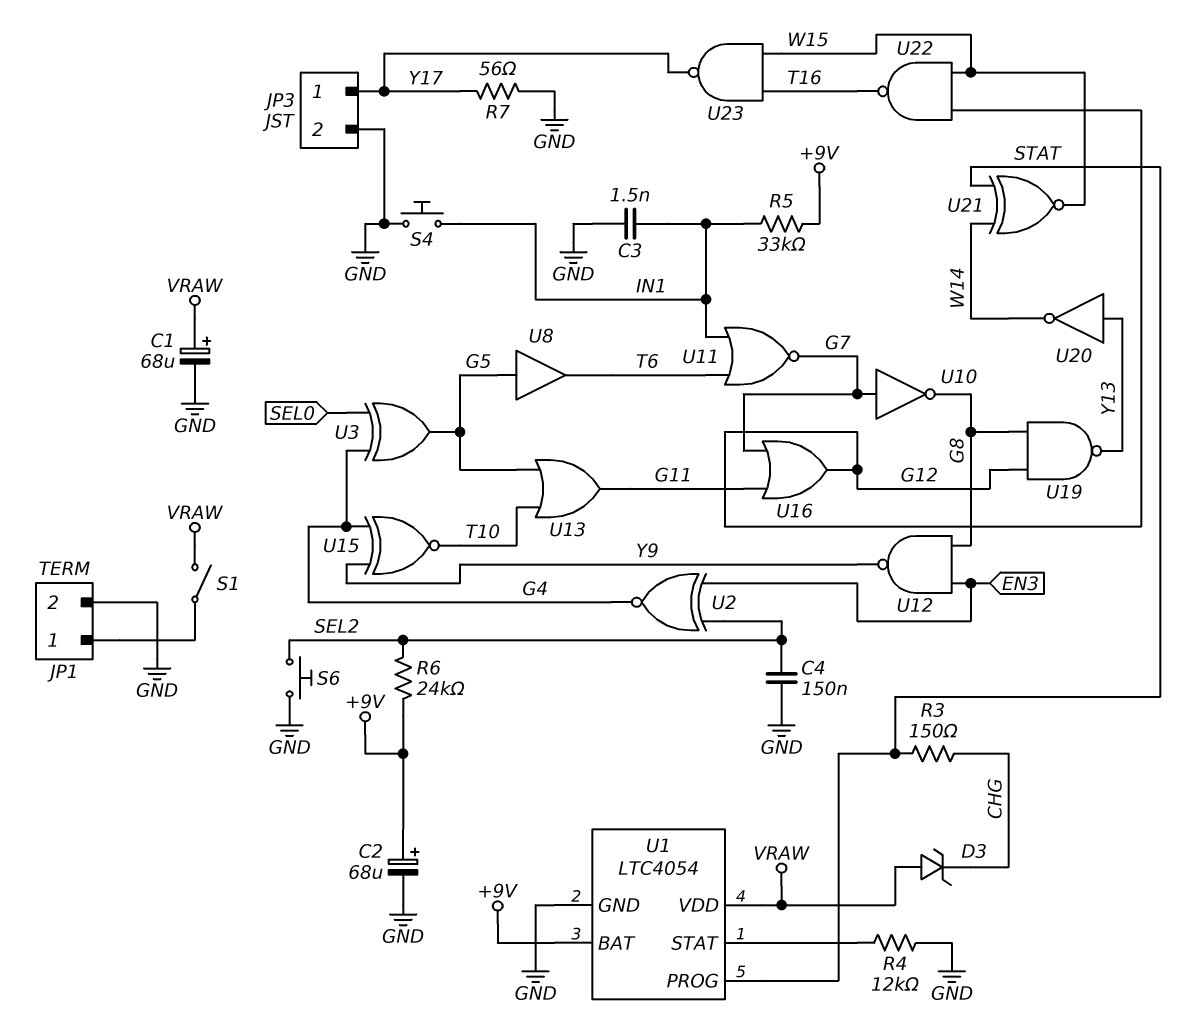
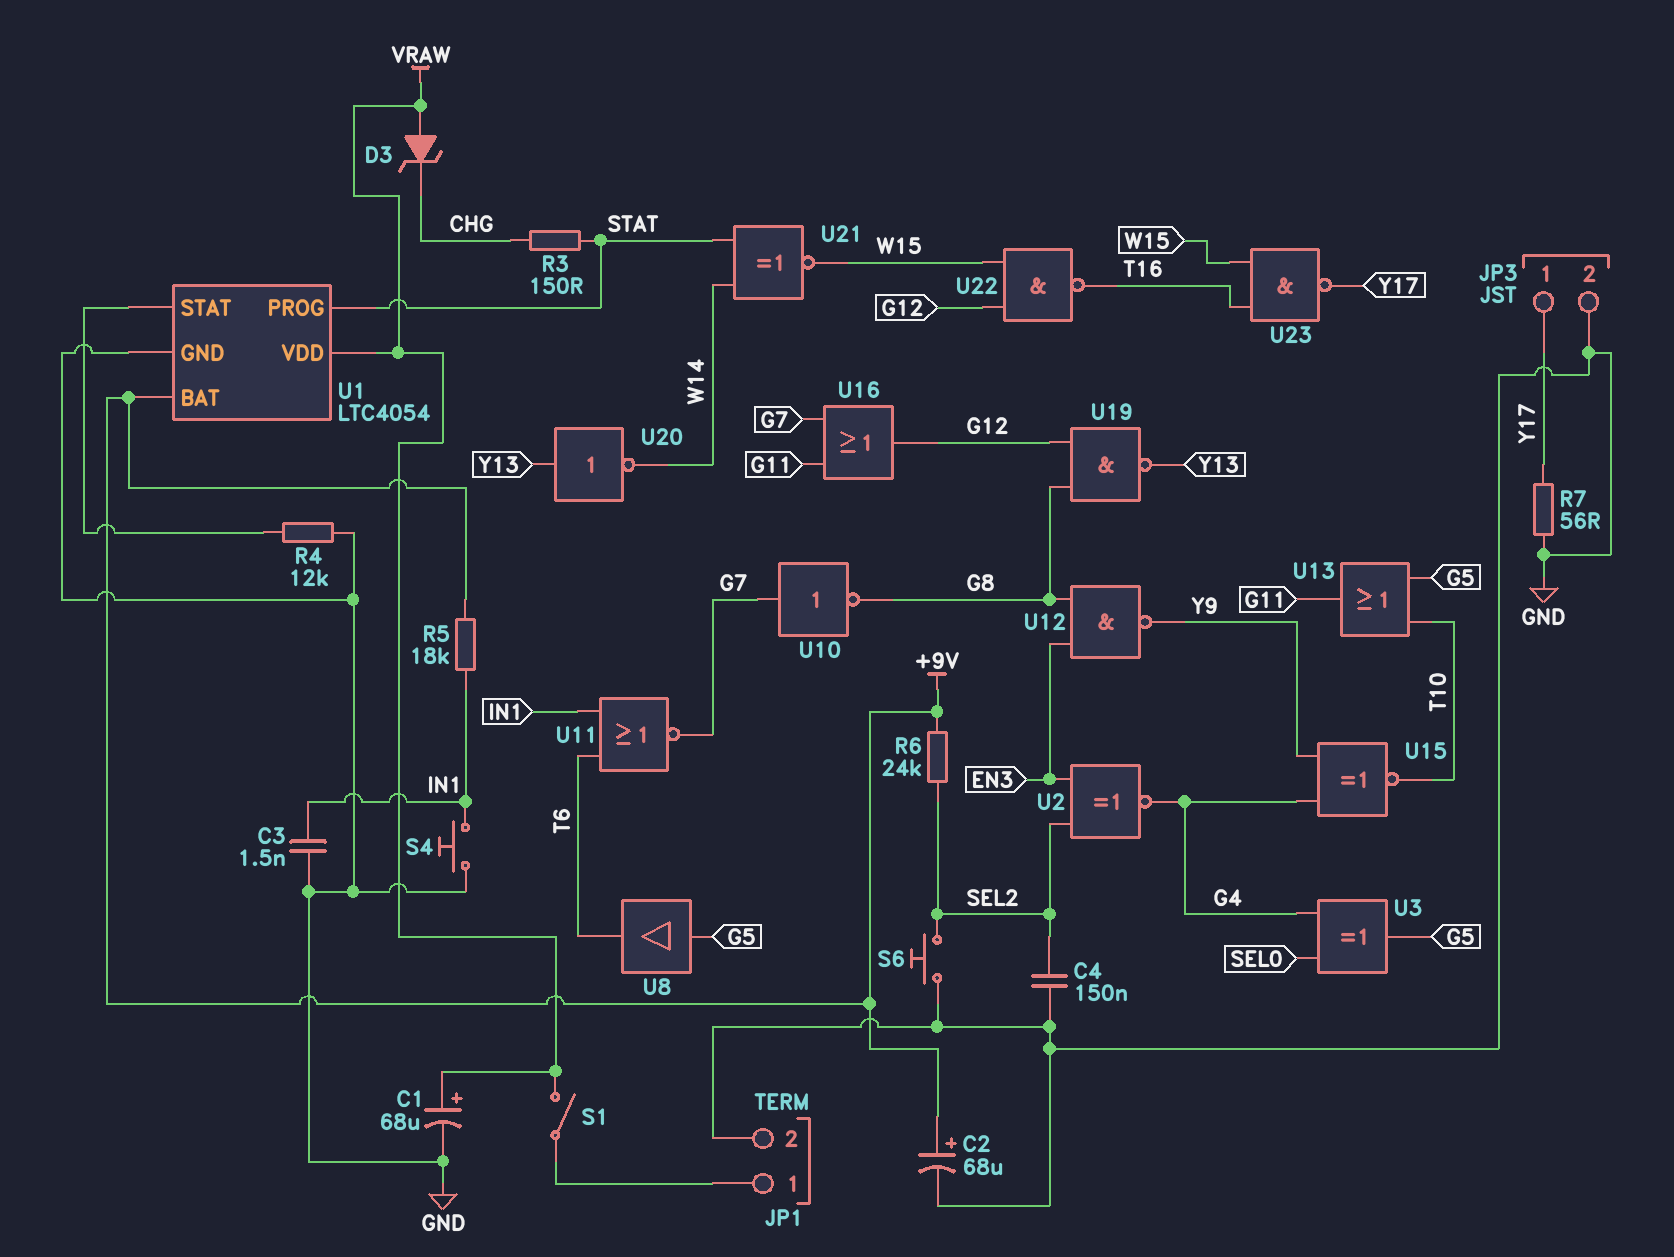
R5: 33k (+9V, IN1) -> 18k (+9V, IN1)

